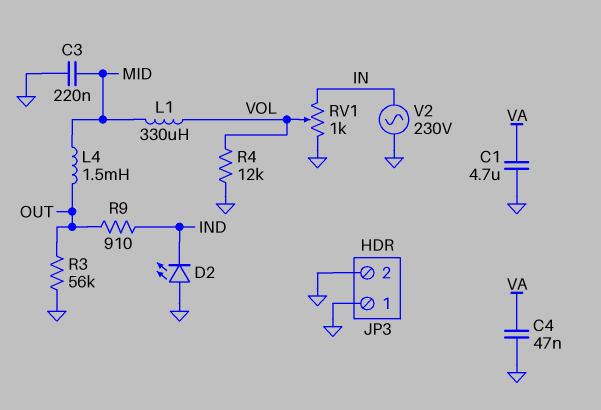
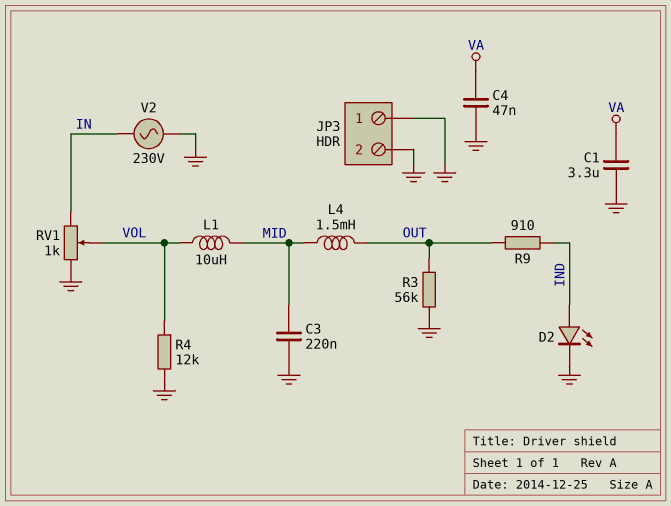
C1: 4.7uF (GND, VA) -> 3.3uF (GND, VA)
D2: LED (A GND, K IND) -> LED (A IND, K GND)
L1: 330uH (MID, VOL) -> 10uH (MID, VOL)

